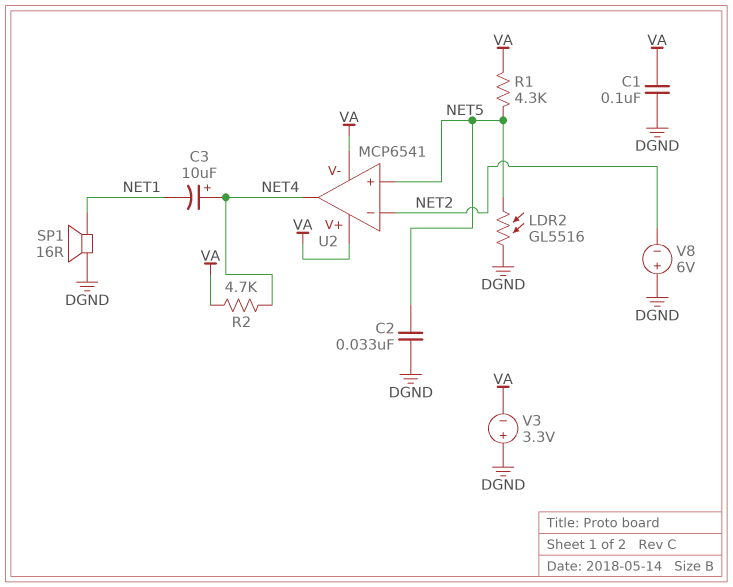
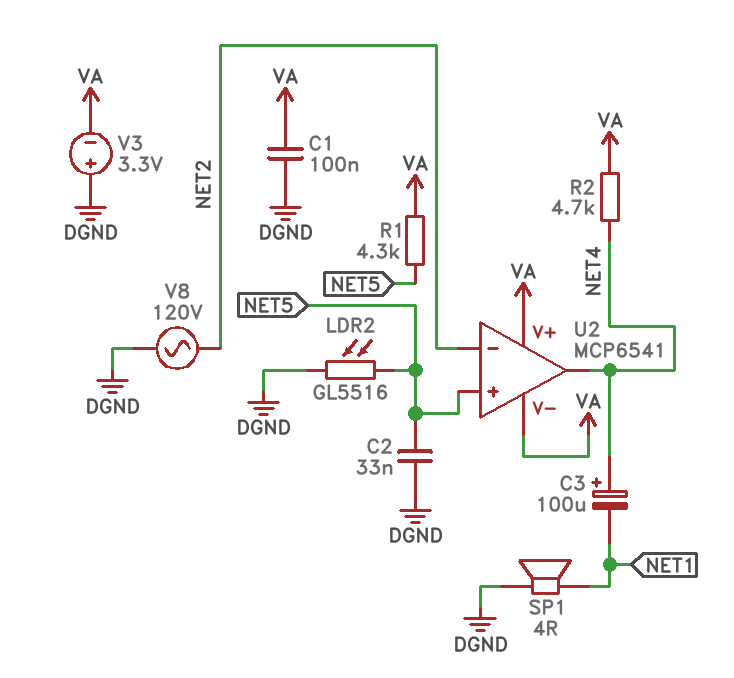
C3: 10uF (plus NET4, minus NET1) -> 100uF (plus NET4, minus NET1)
SP1: speaker 16R (DGND, NET1) -> speaker 4R (DGND, NET1)
V8: 6V (plus DGND, minus NET2) -> AC 120V (DGND, NET2)

